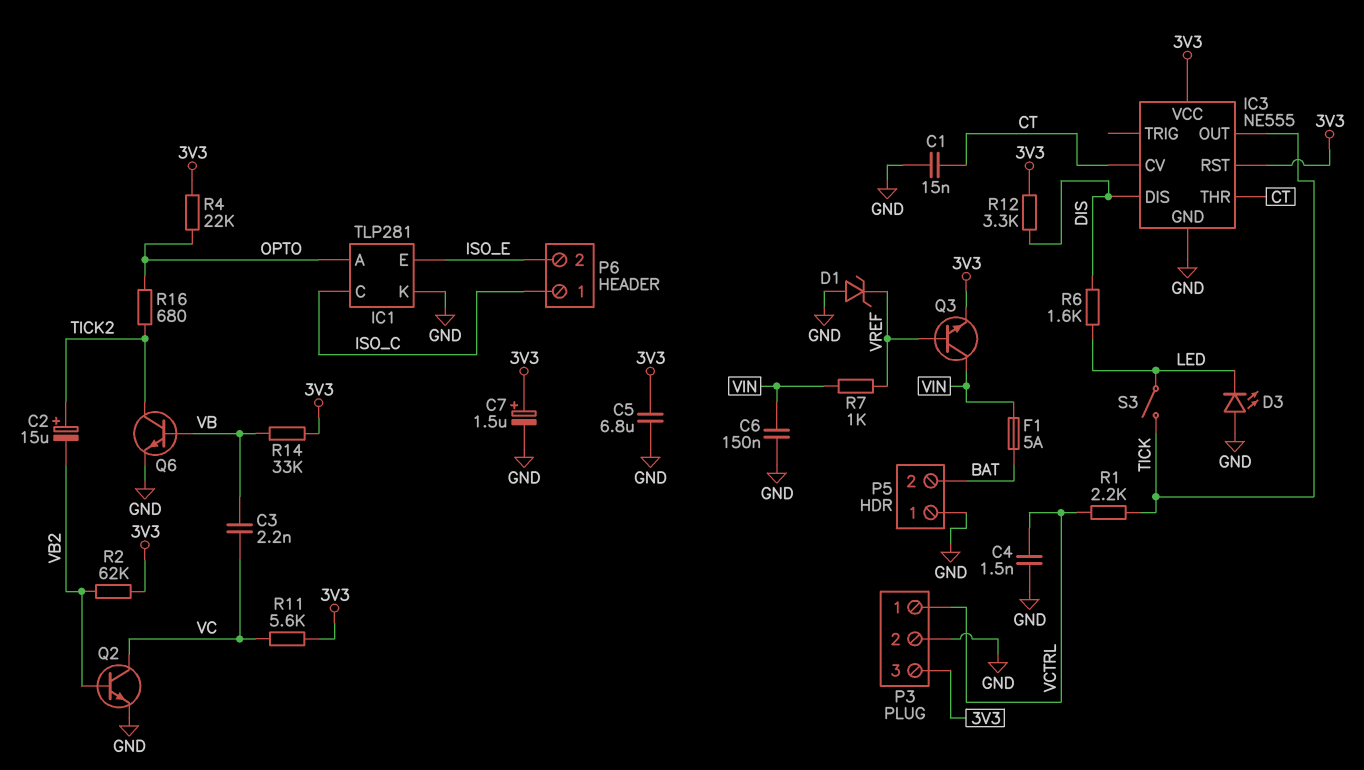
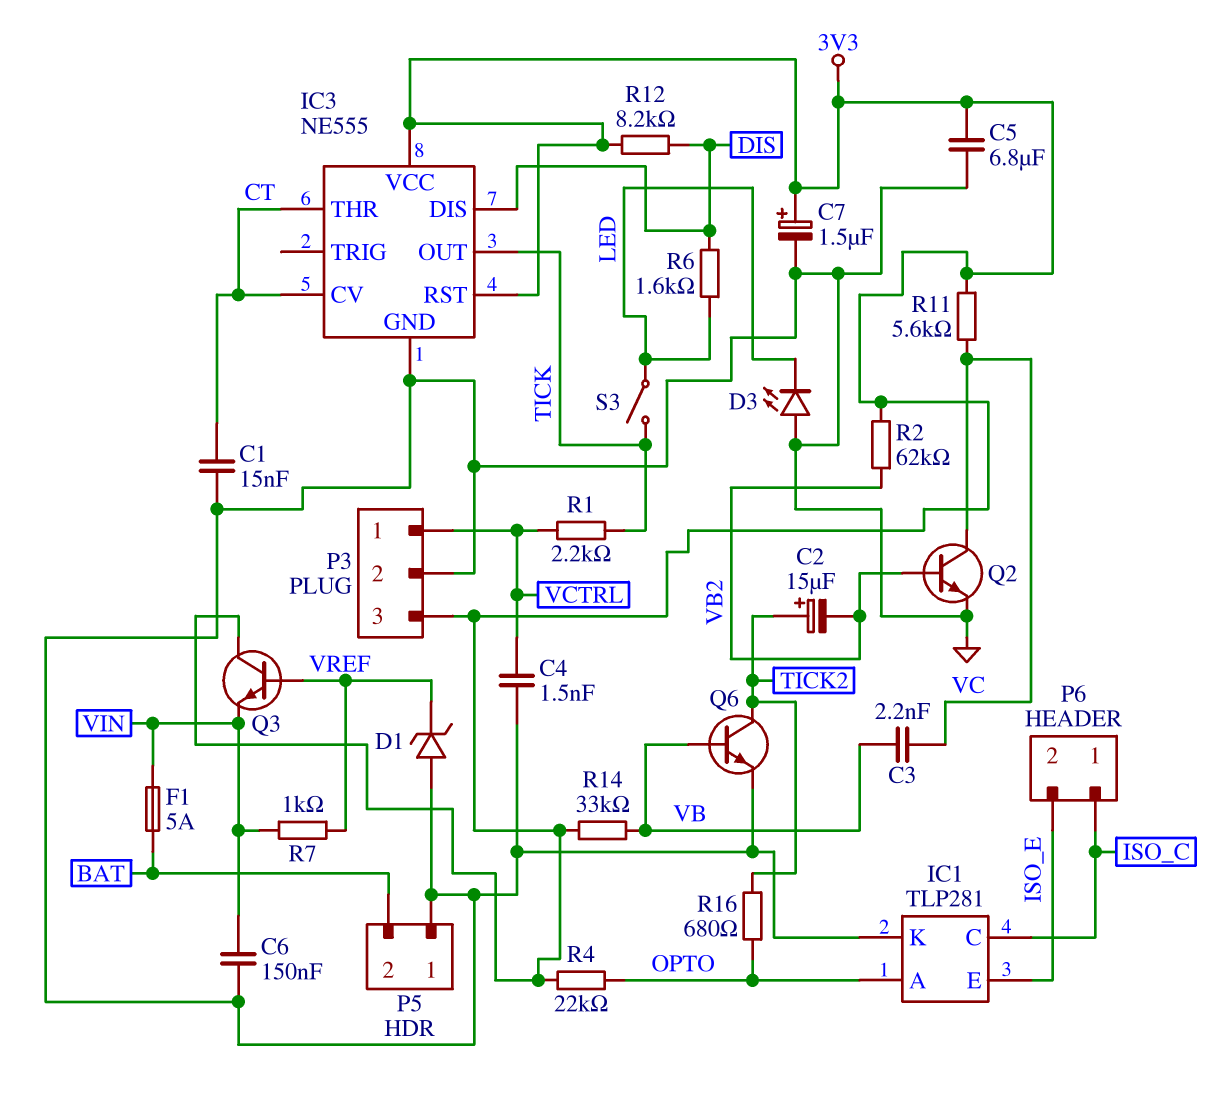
Q3: NPN (B VREF, C VIN, E 3V3) -> NPN (B VREF, C 3V3, E VIN)
R12: 3.3k (3V3, DIS) -> 8.2k (3V3, DIS)

